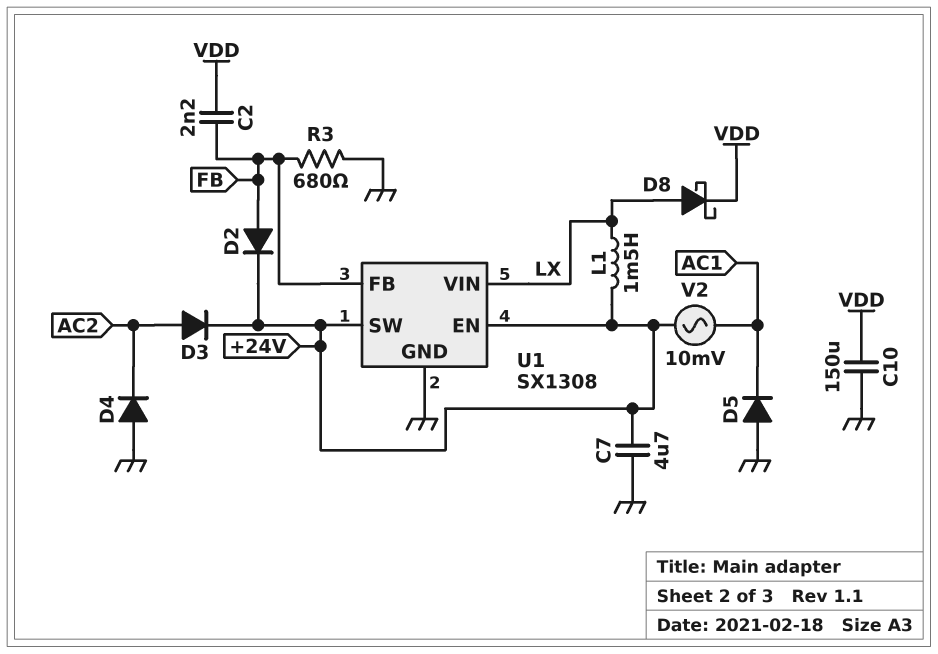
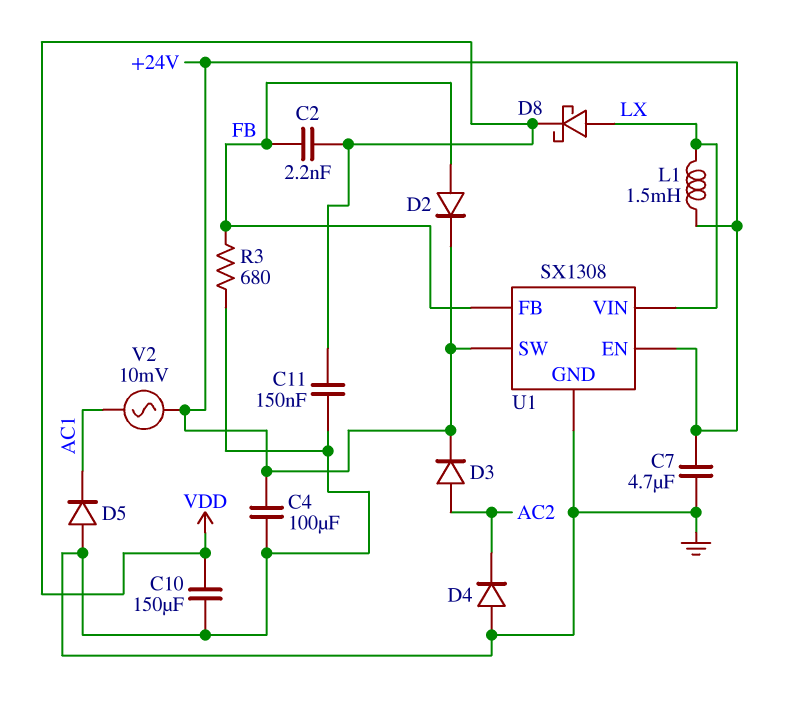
C4: none -> 100uF (+24V, GND)
C11: none -> 150nF (GND, VDD)

